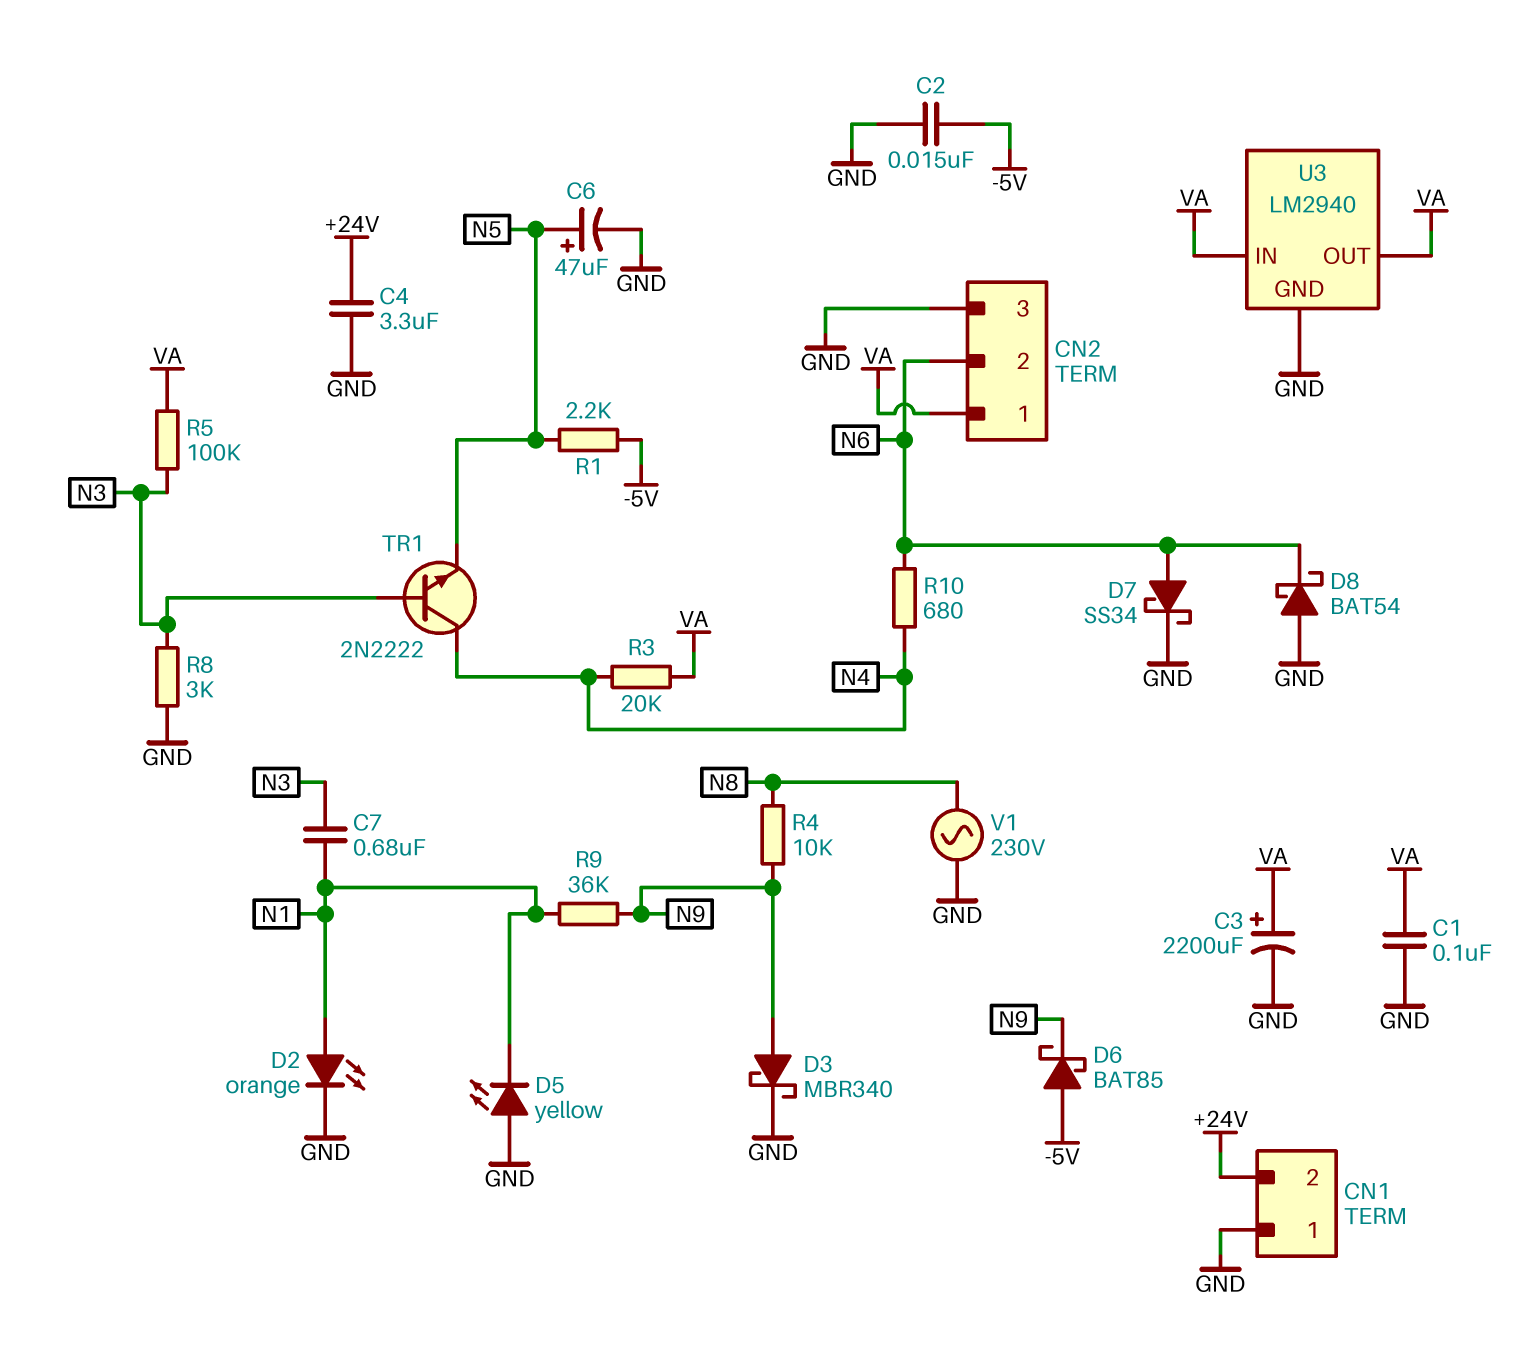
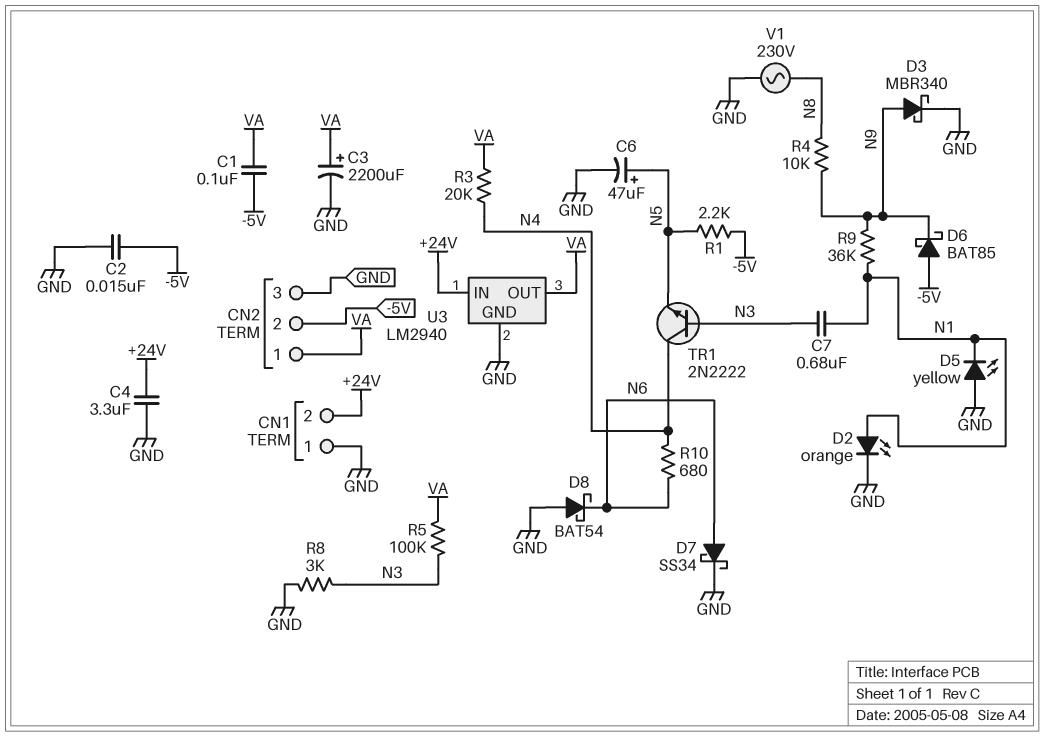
C1: 100nF (GND, VA) -> 100nF (-5V, VA)
CN2 pin 2: N6 -> -5V
U3 pin IN: VA -> +24V

